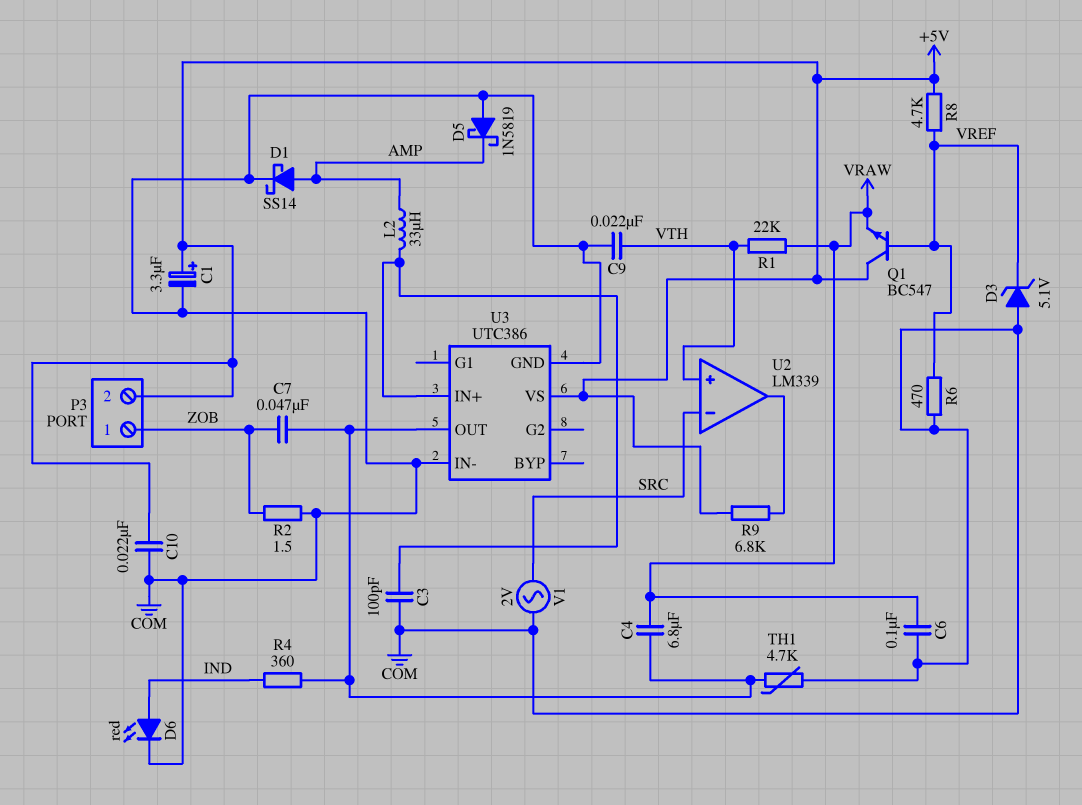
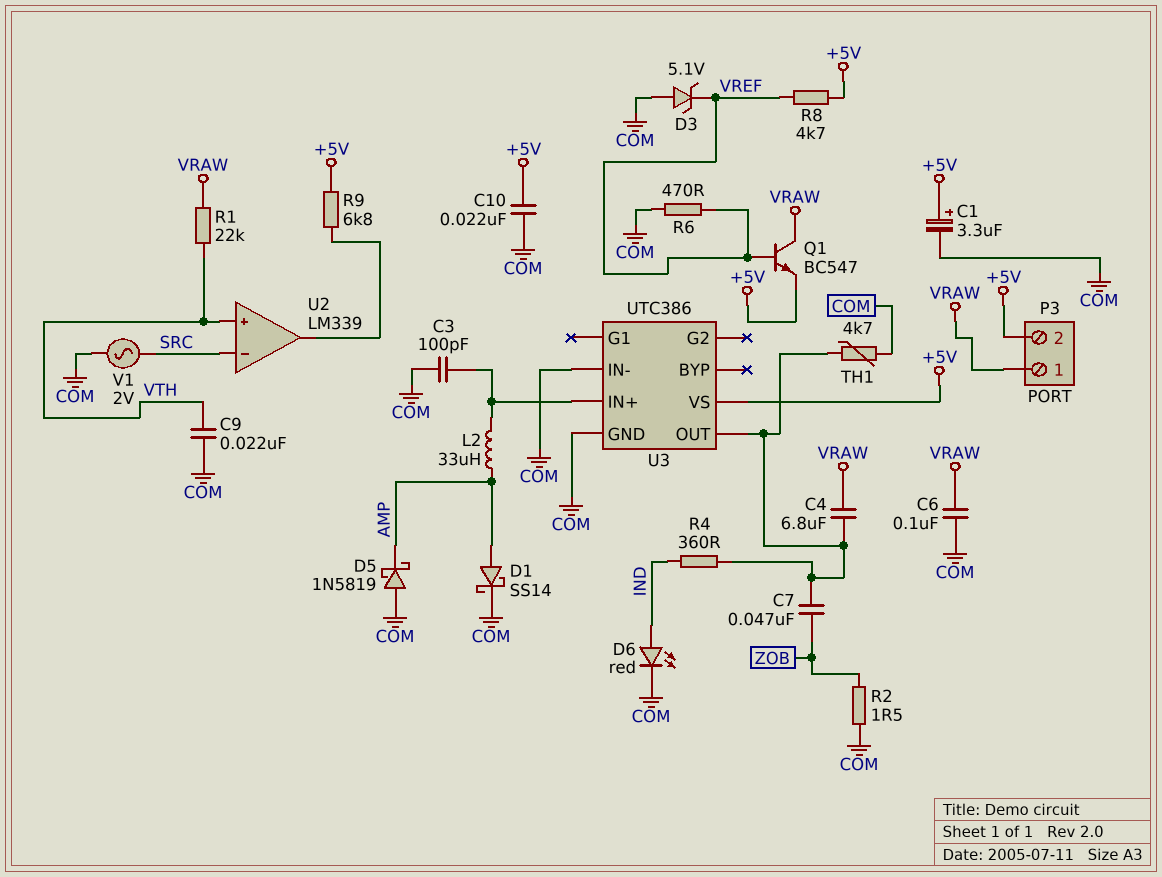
P3 pin 1: ZOB -> VRAW
Q1: NPN BC547 (B VREF, C +5V, E VRAW) -> NPN BC547 (B VREF, C VRAW, E +5V)

